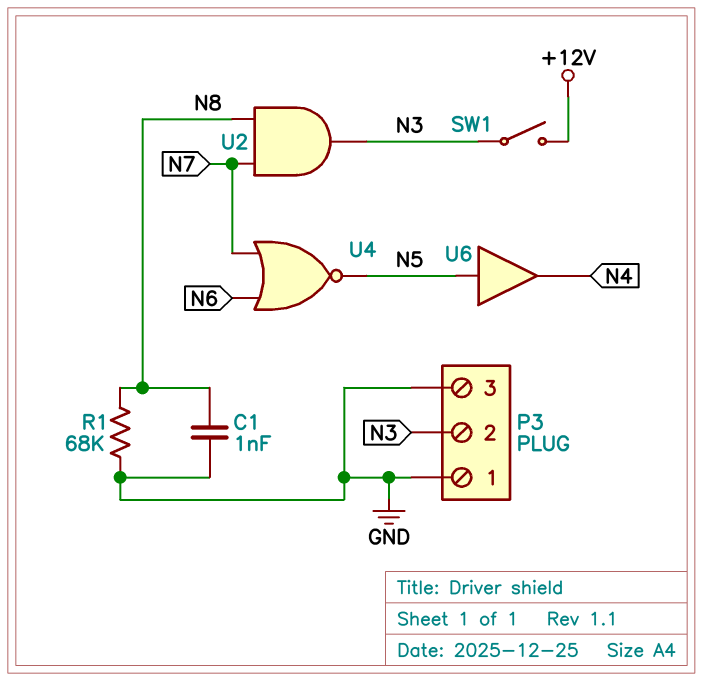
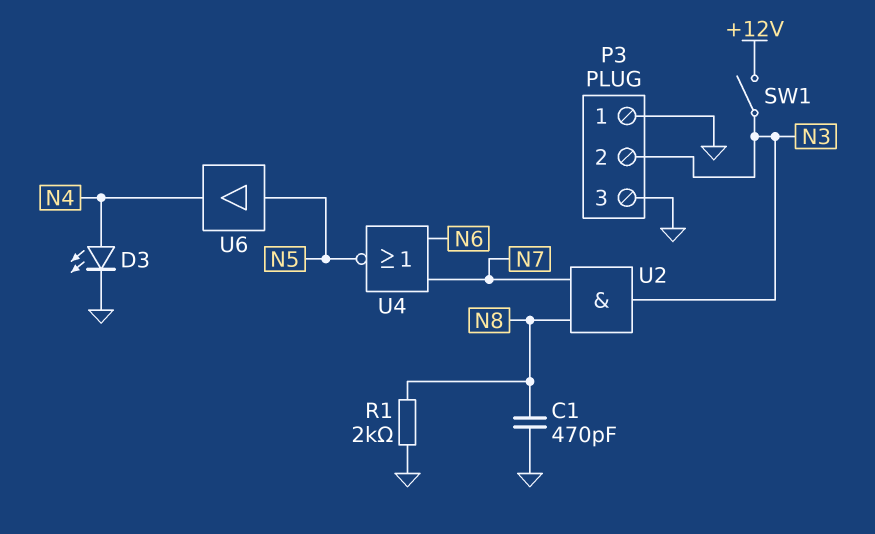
C1: 1nF (GND, N8) -> 470pF (GND, N8)
D3: none -> LED (A N4, K GND)
R1: 68k (GND, N8) -> 2k (GND, N8)

